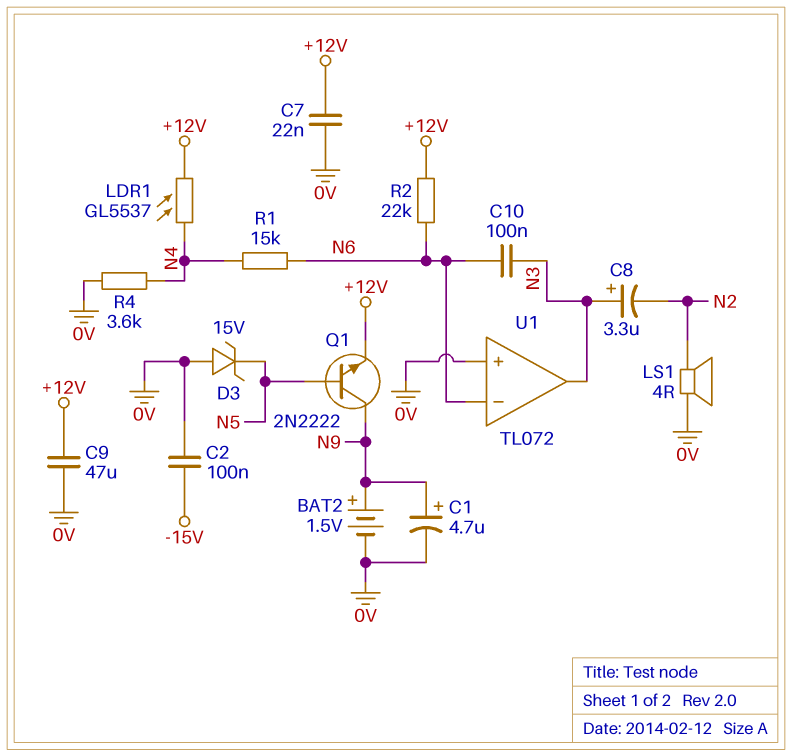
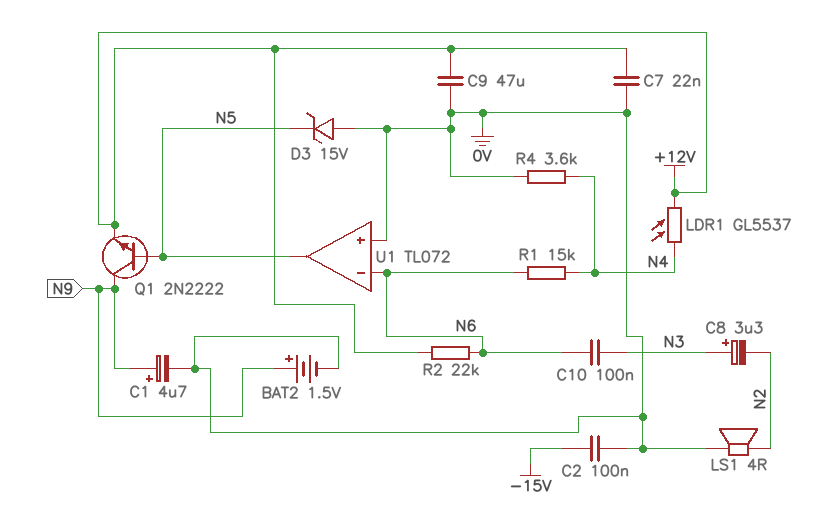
U1 pin out: N3 -> N5

